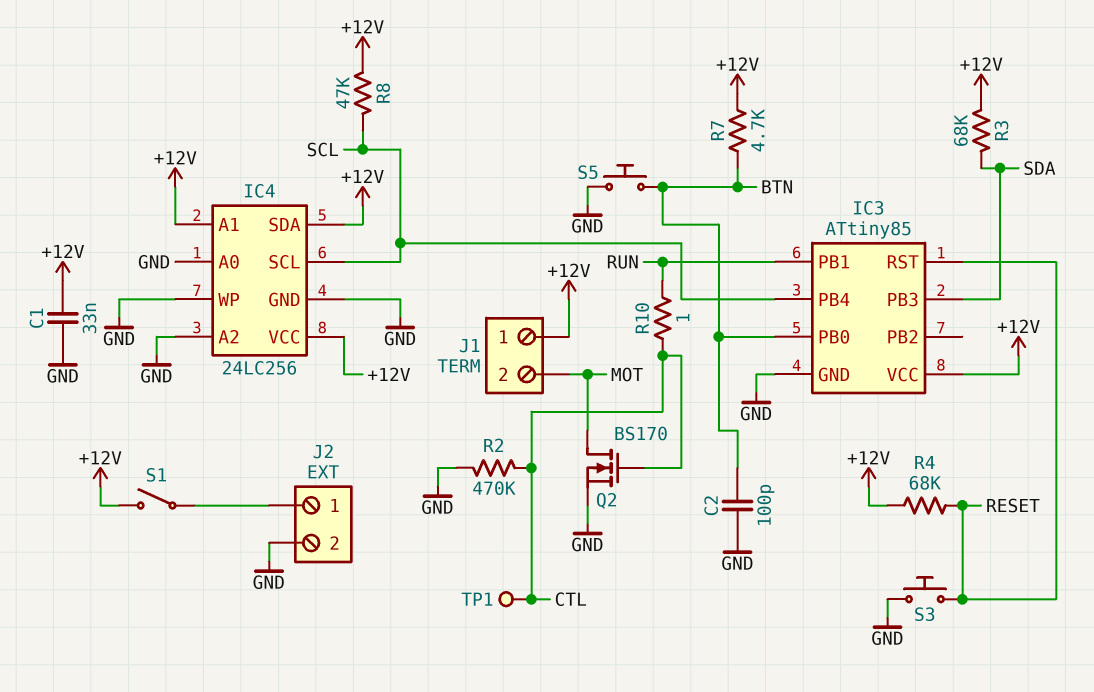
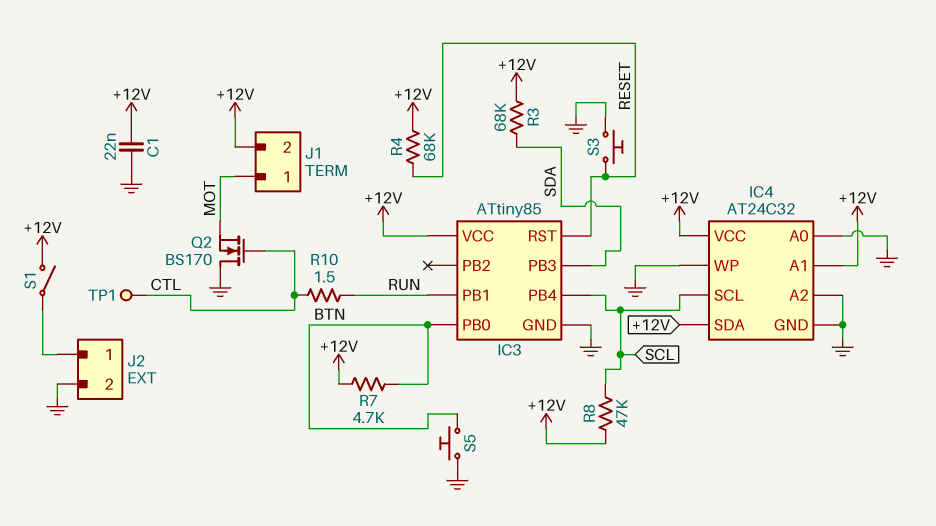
C1: 33nF (+12V, GND) -> 22nF (+12V, GND)
C2: 100pF (BTN, GND) -> none
IC4: 24LC256 -> AT24C32
J1 pin 1: +12V -> MOT
J1 pin 2: MOT -> +12V
Q2: NMOS BS170 (G CTL, D MOT, S GND) -> NMOS BS170 (G CTL, D GND, S MOT)
R2: 470k (CTL, GND) -> none
R10: 1 (CTL, RUN) -> 1.5 (CTL, RUN)

